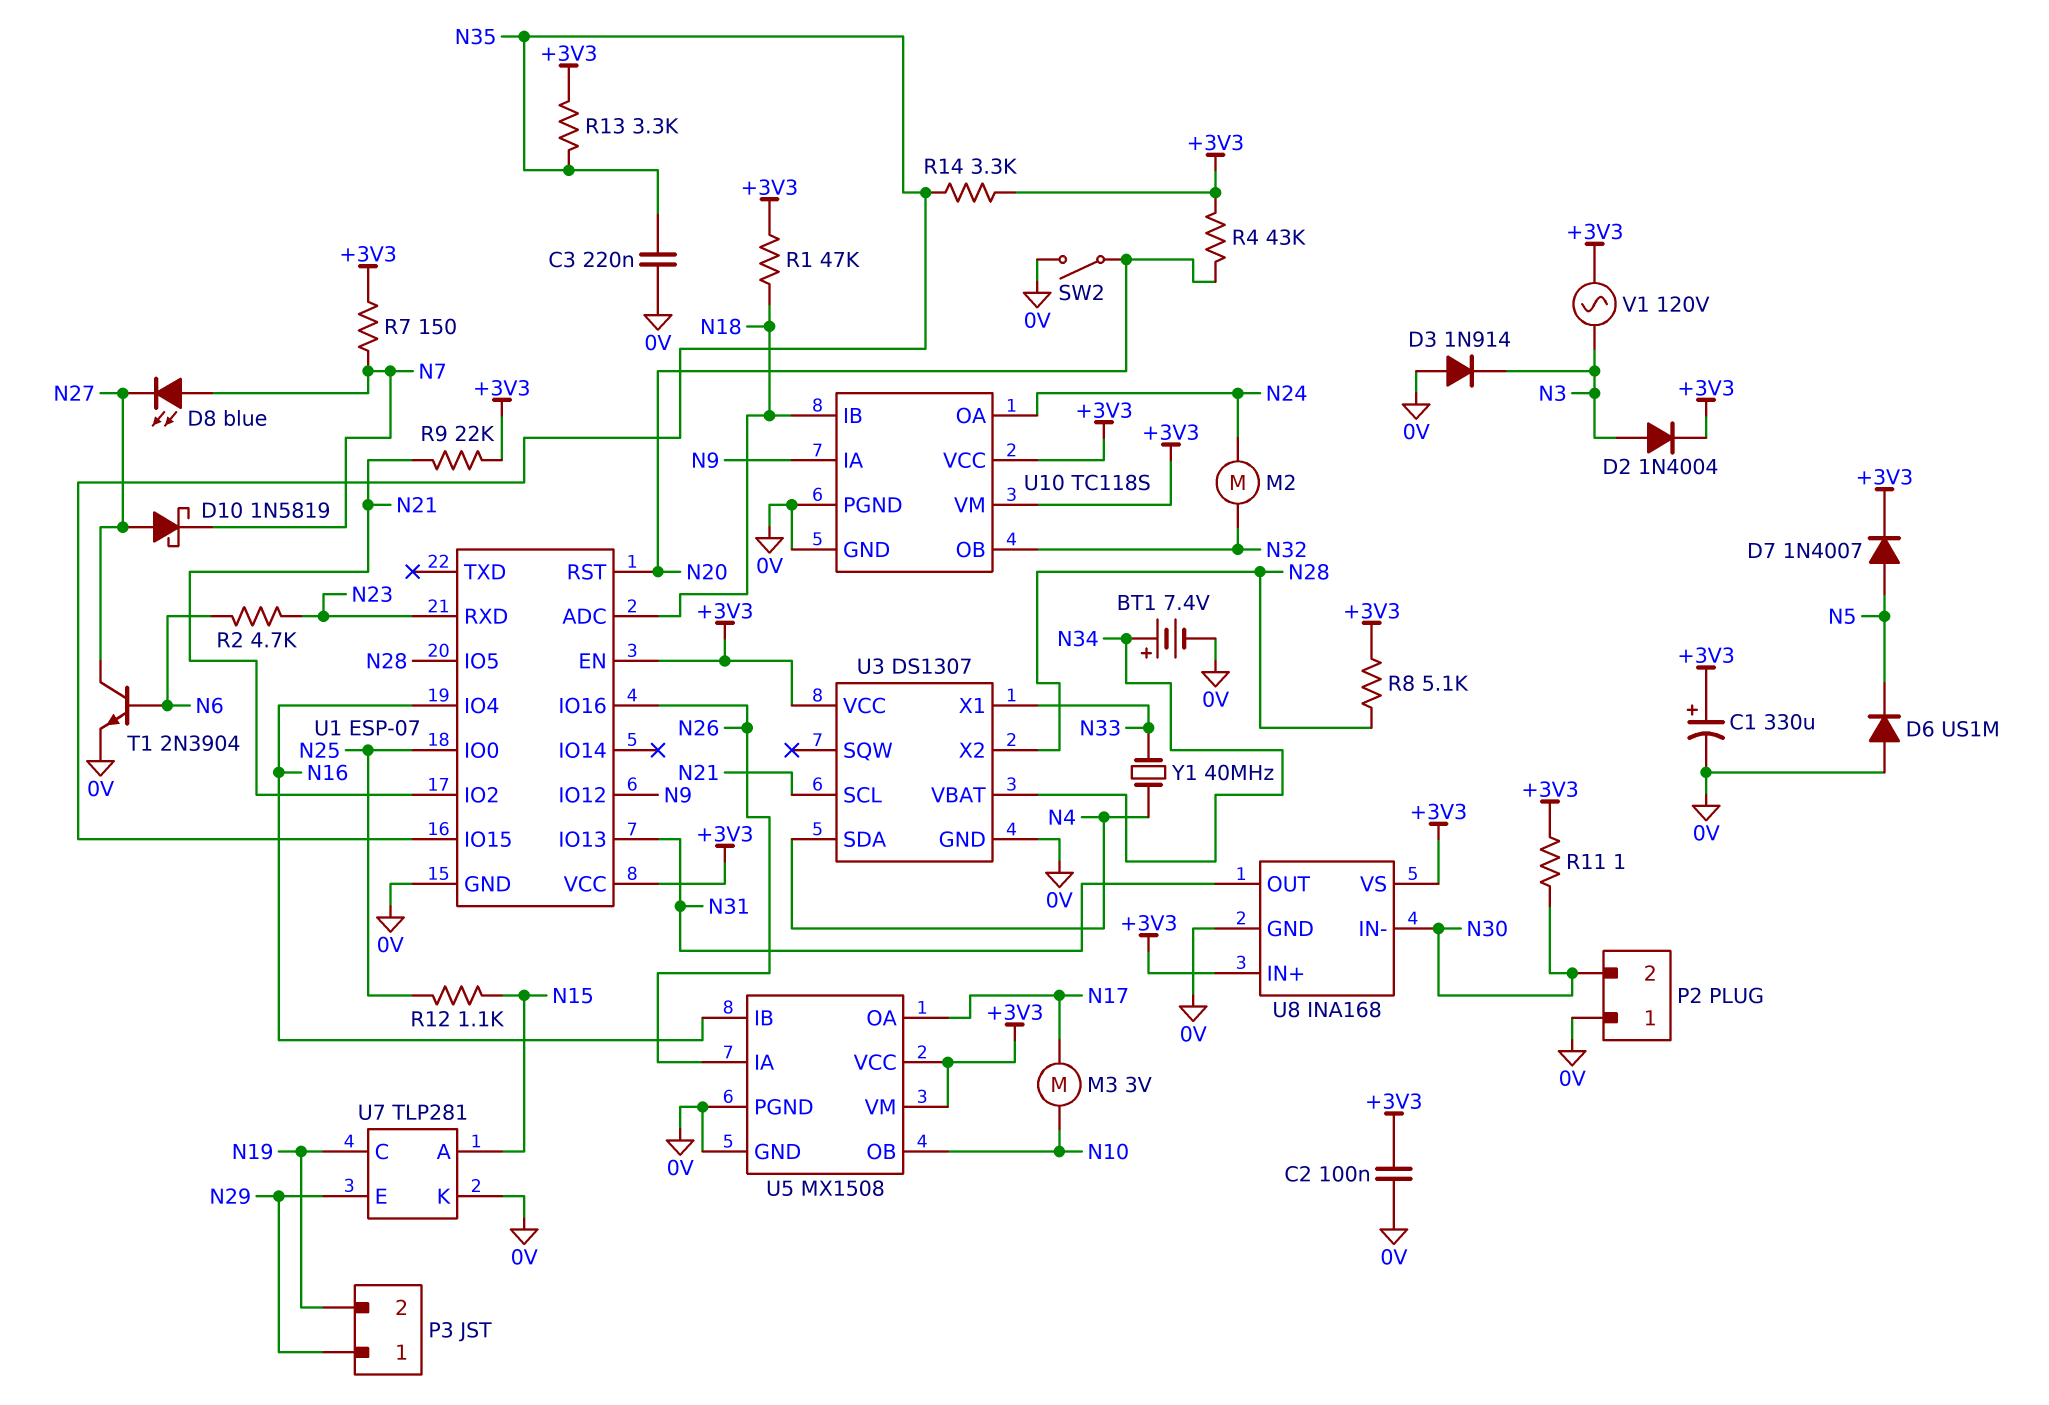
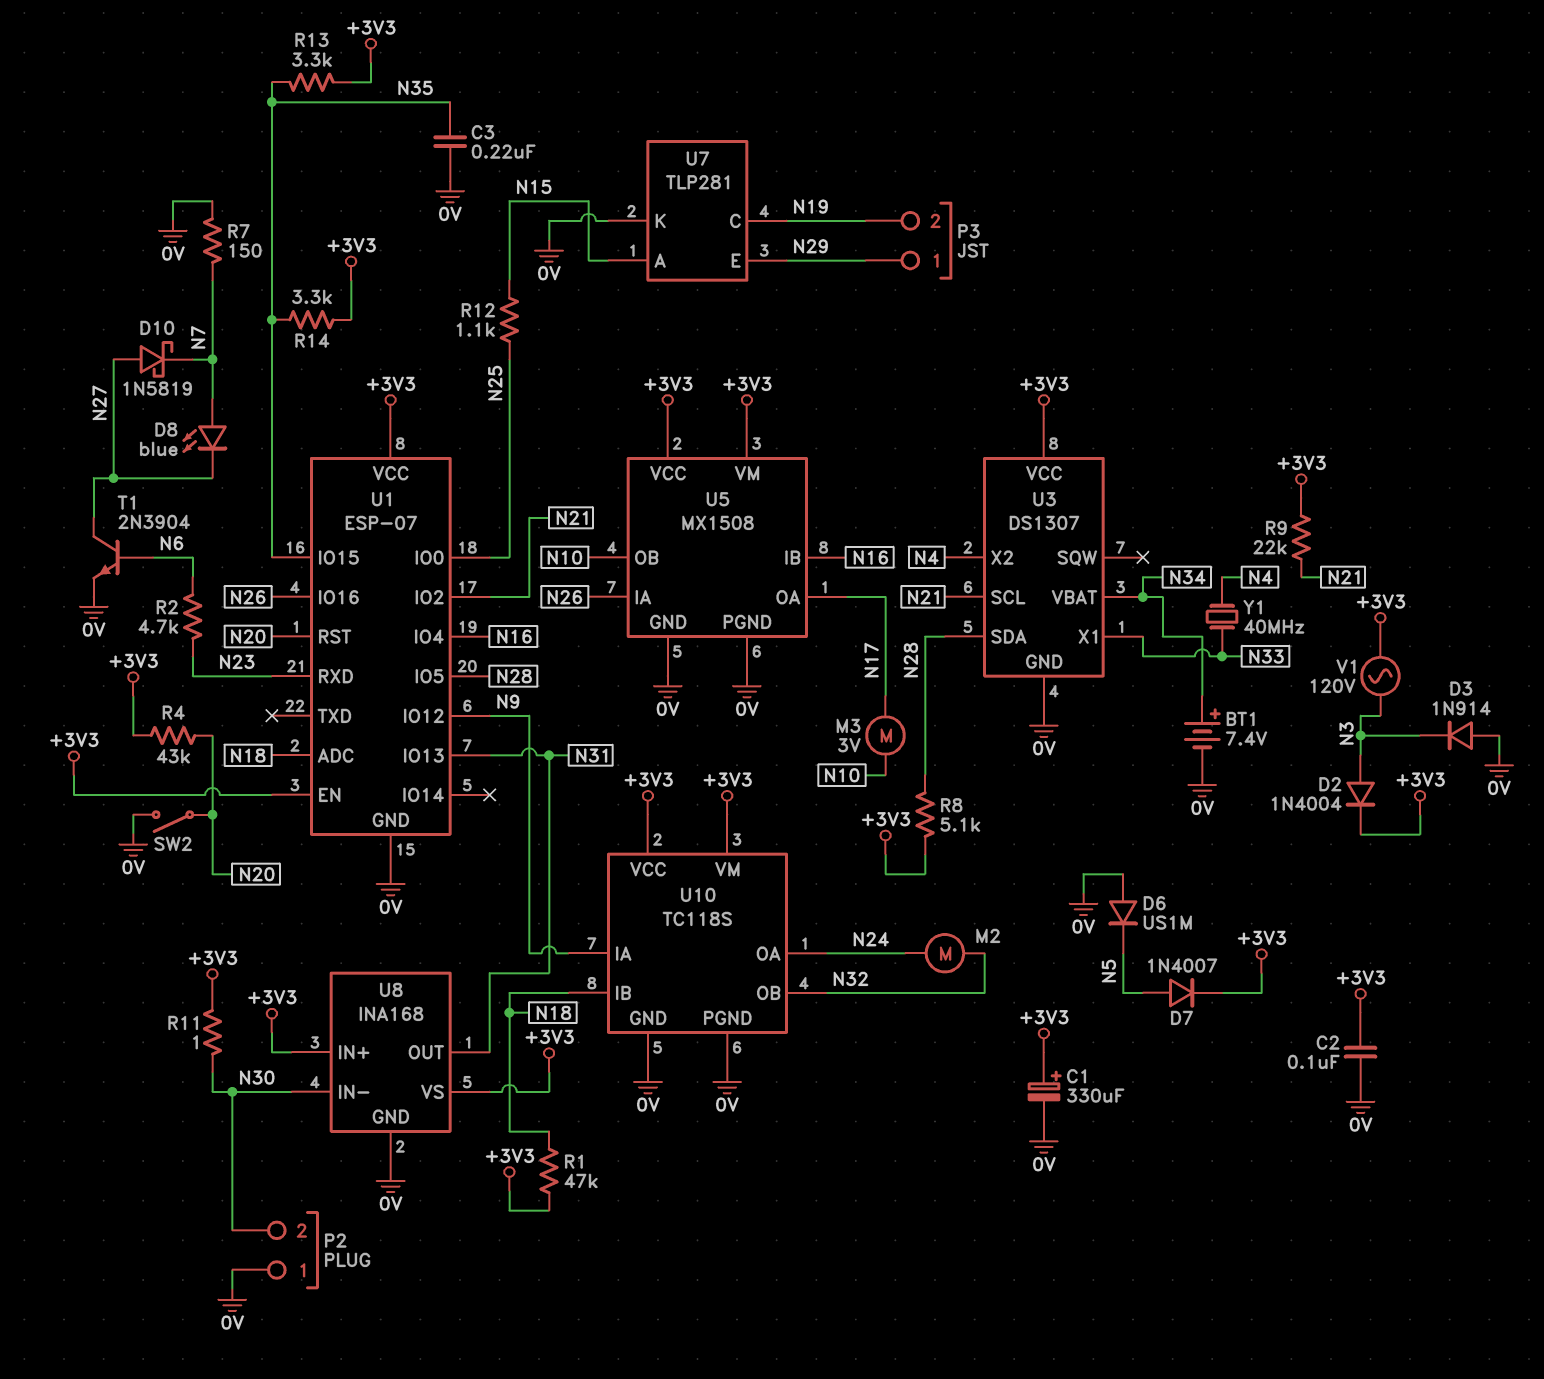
R7: 150 (+3V3, N7) -> 150 (0V, N7)
U3 pin SDA: N4 -> N28
U3 pin X2: N28 -> N4

